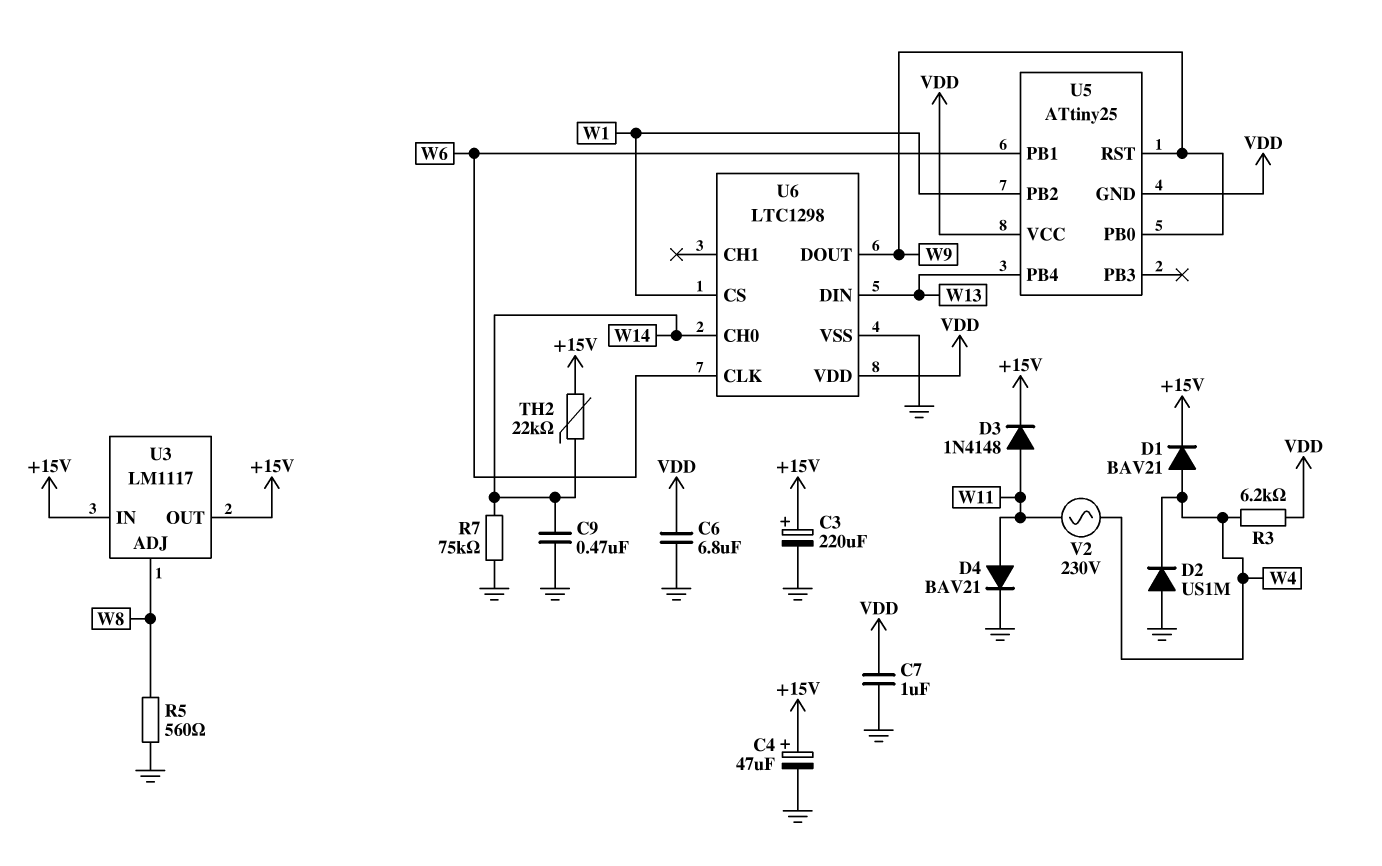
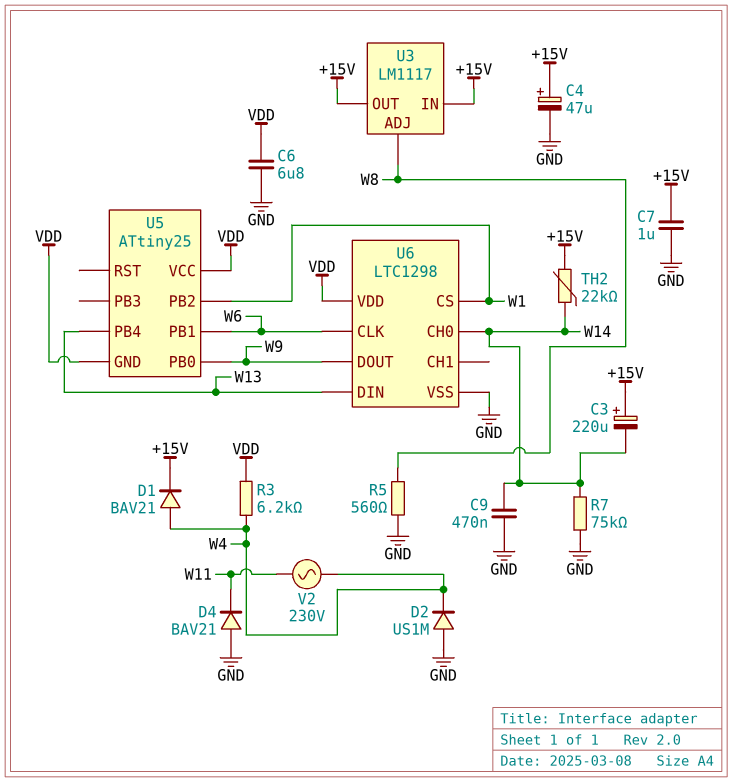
C3: 220uF (plus +15V, minus GND) -> 220uF (plus +15V, minus W14)
C7: 1uF (GND, VDD) -> 1uF (+15V, GND)
D3: diode 1N4148 (A W11, K +15V) -> none
D4: diode BAV21 (A W11, K GND) -> diode BAV21 (A GND, K W11)
U5 pin RST: W9 -> none

